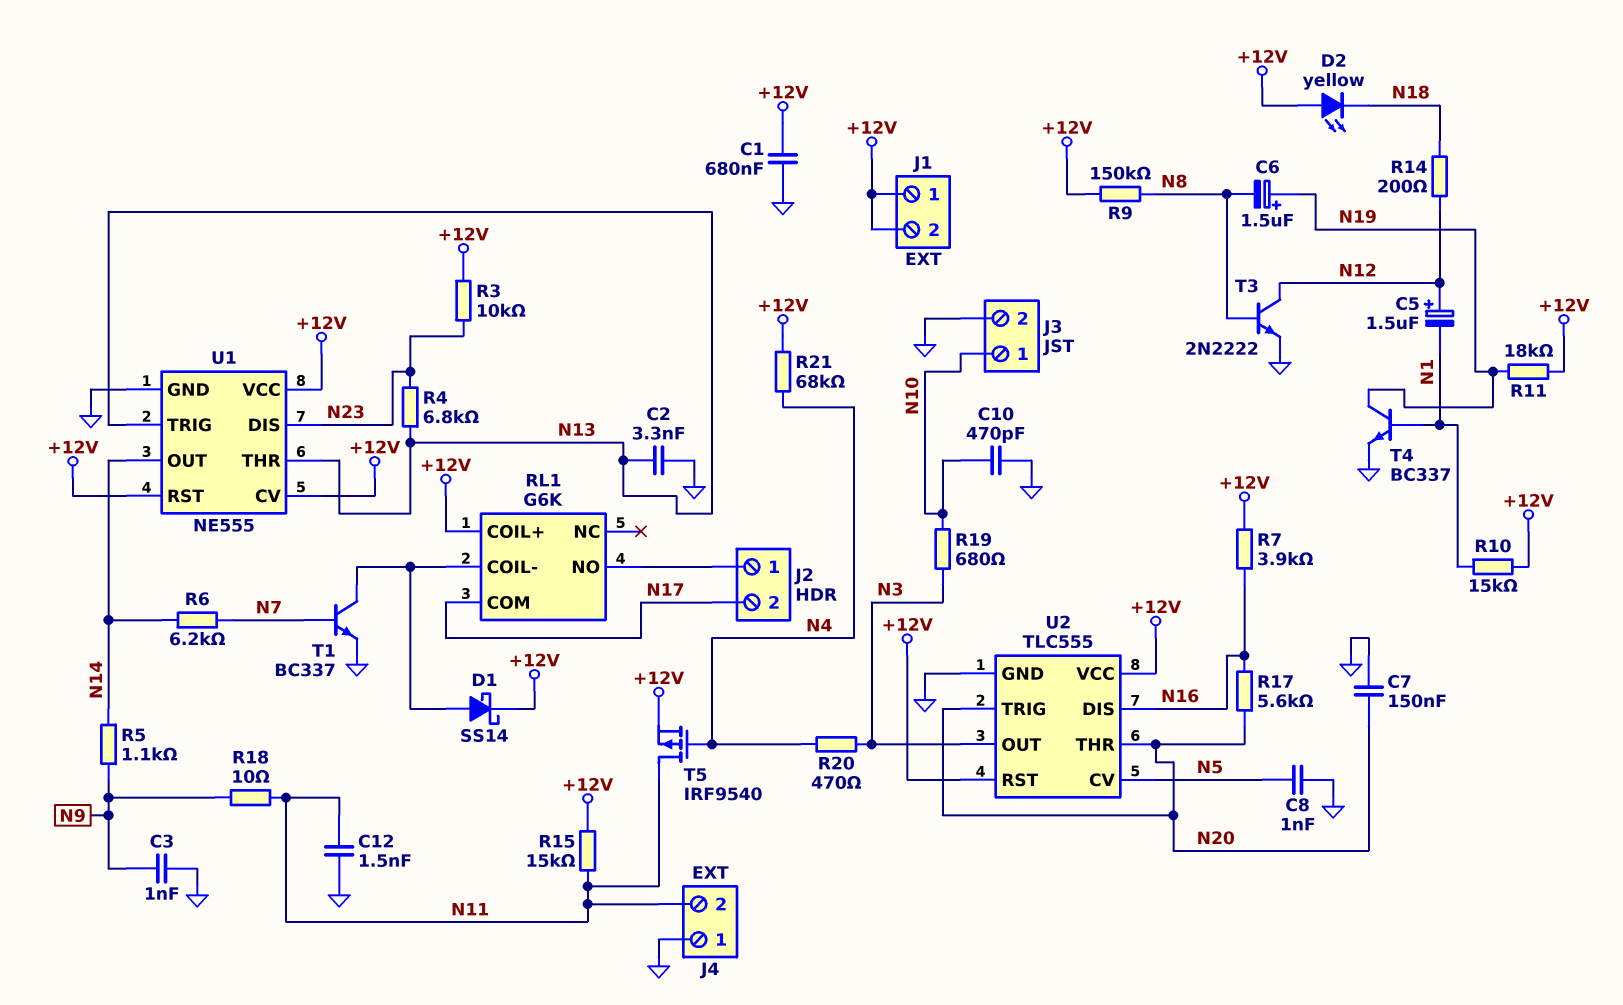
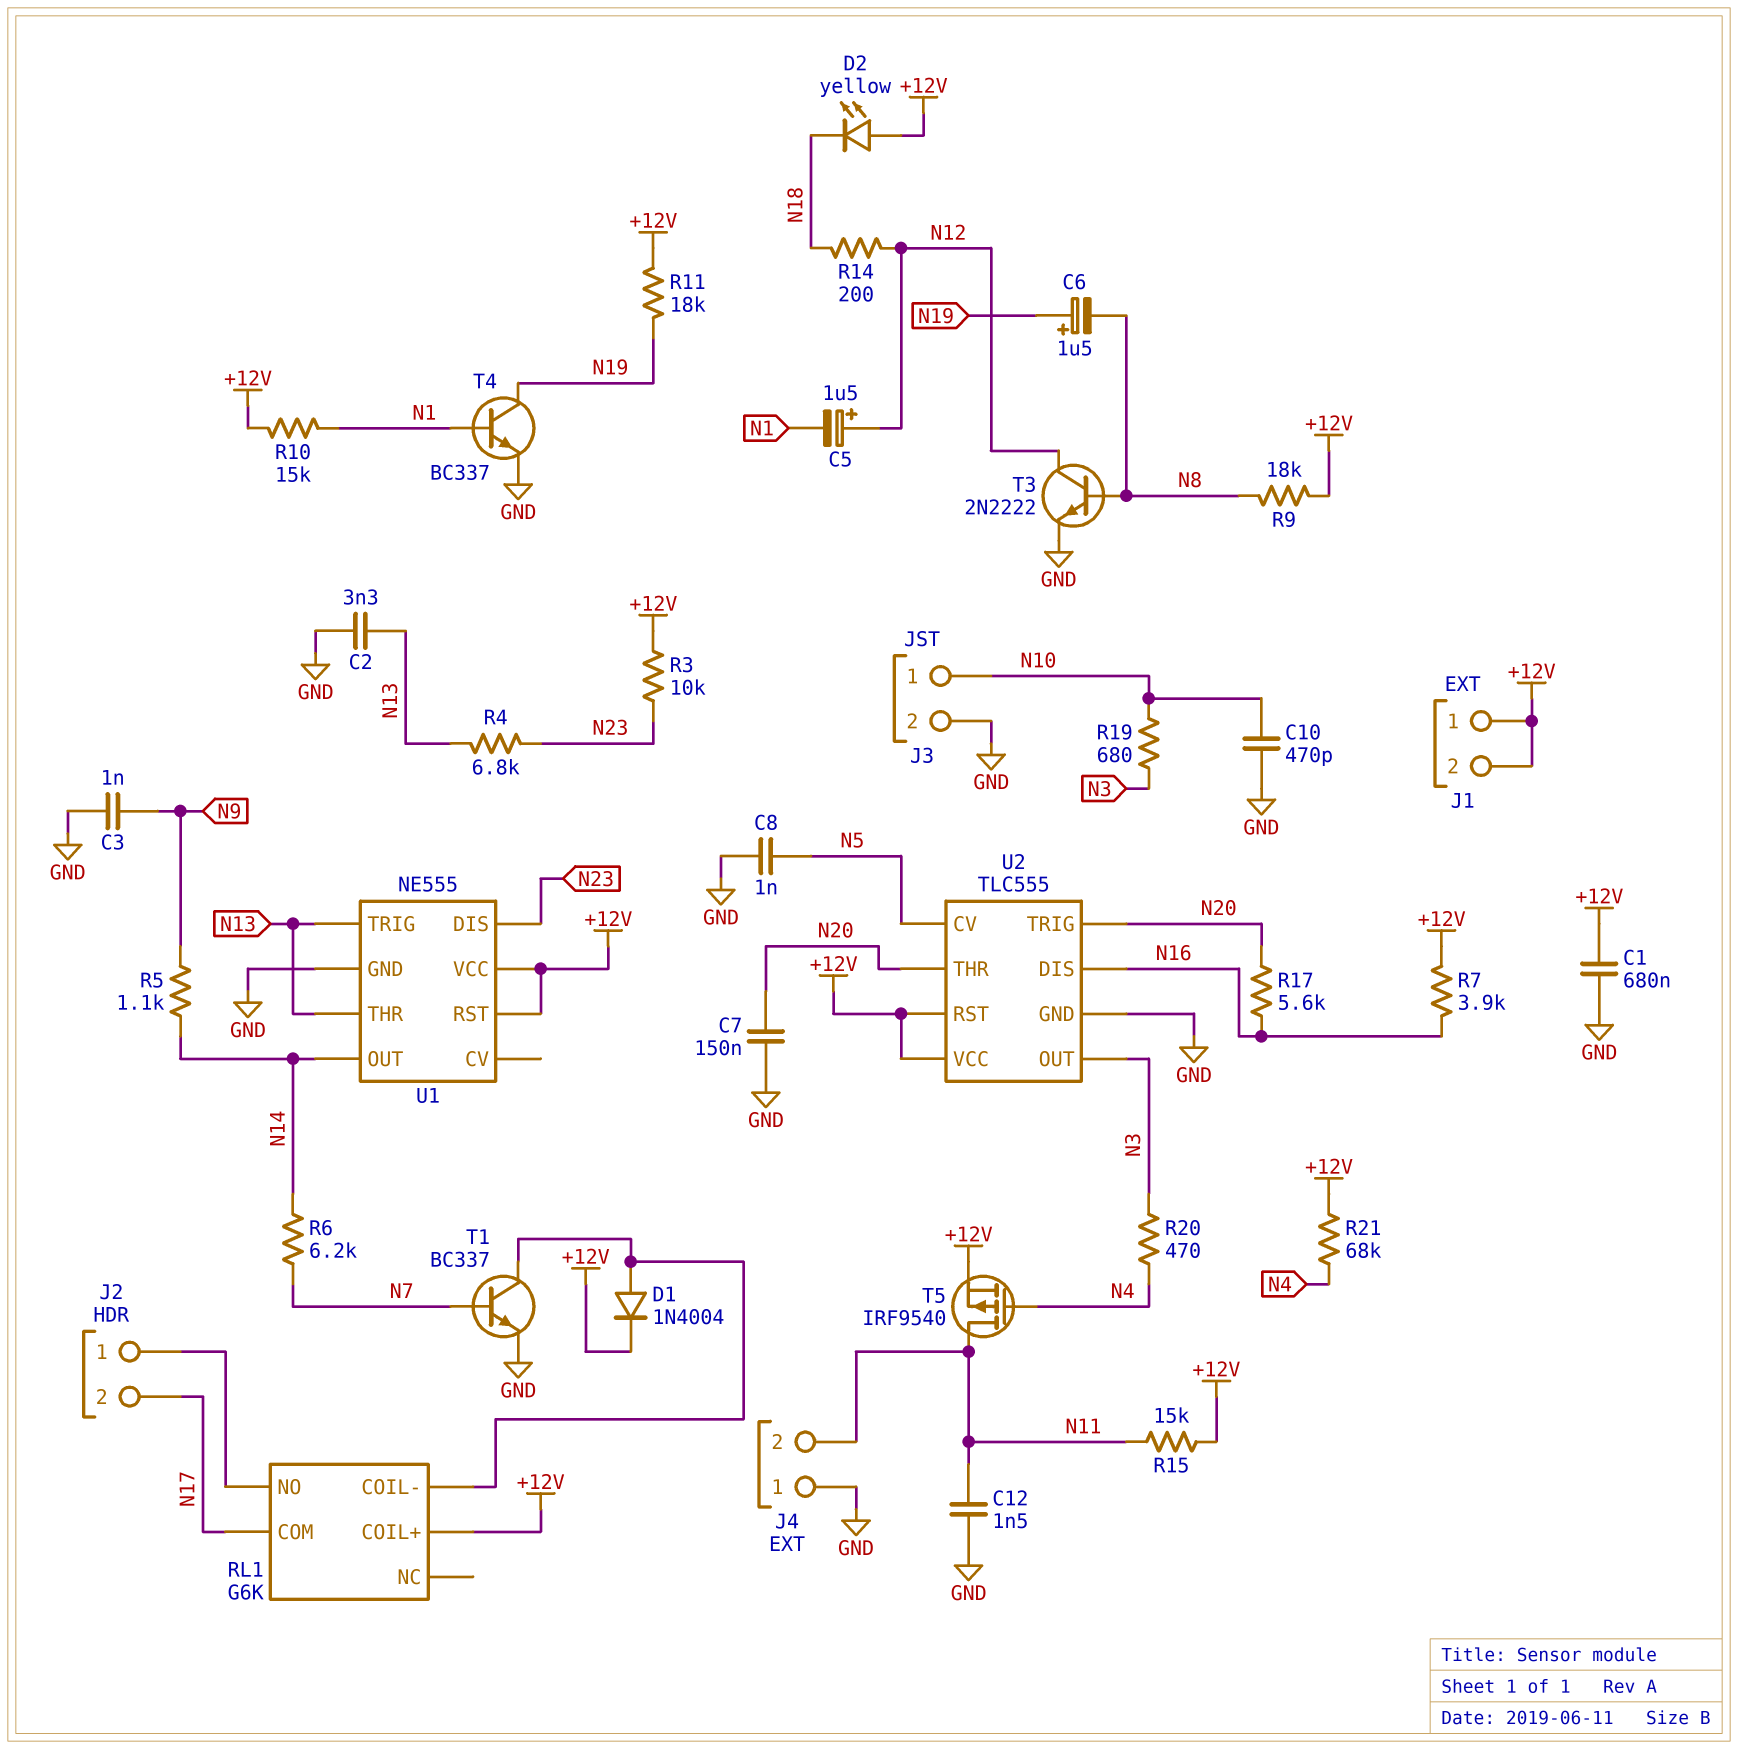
D1: schottky SS14 (A RL1/COIL-, K +12V) -> diode 1N4004 (A RL1/COIL-, K +12V)
R9: 150k (+12V, N8) -> 18k (+12V, N8)
R18: 10 (N9, N11) -> none
U1 pin CV: +12V -> none

